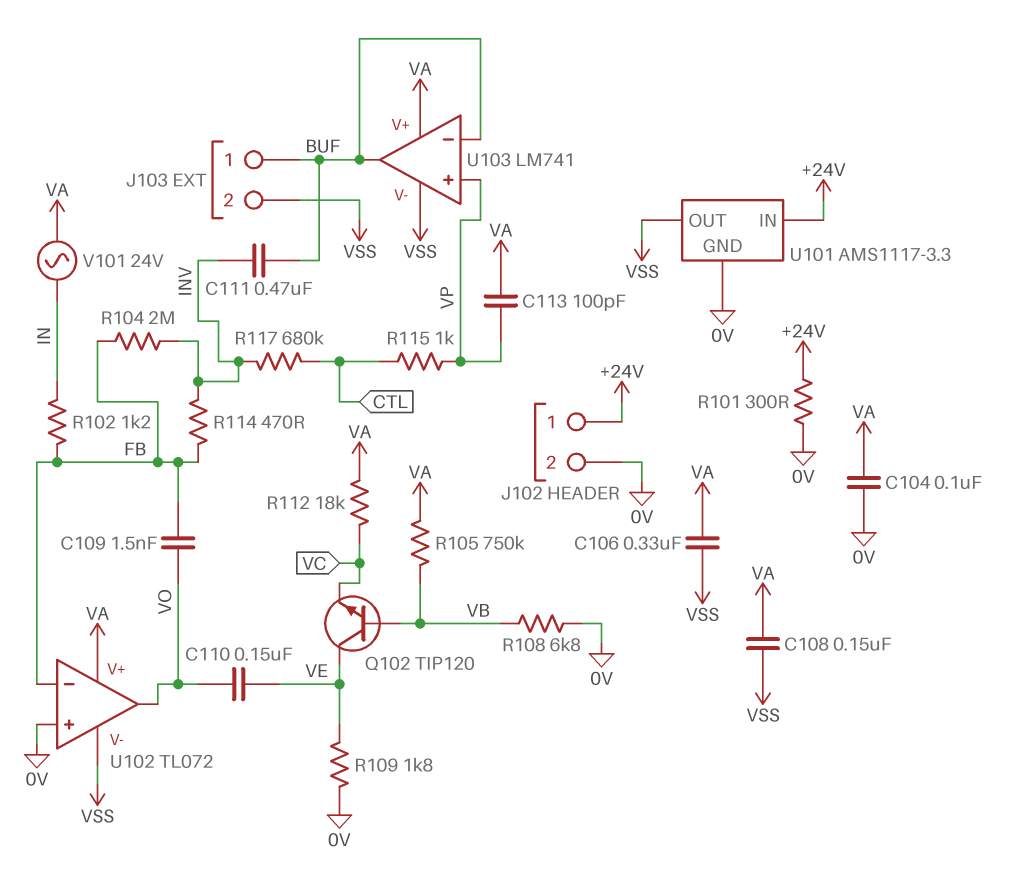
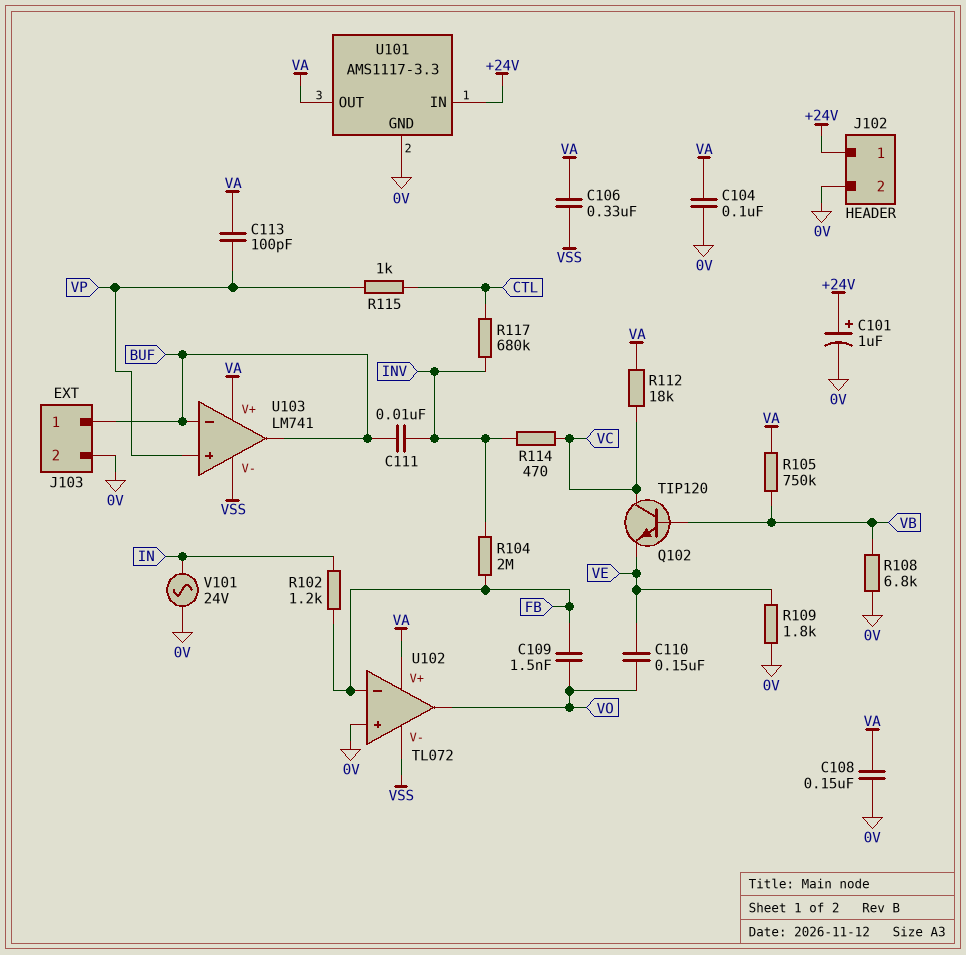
C101: none -> 1uF (plus +24V, minus 0V)
C108: 150nF (VA, VSS) -> 150nF (0V, VA)
C111: 470nF (BUF, INV) -> 10nF (BUF, INV)
J103 pin 2: VSS -> 0V
Q102: NPN TIP120 (B VB, C VE, E VC) -> NPN TIP120 (B VB, C VC, E VE)
R101: 300 (+24V, 0V) -> none
R114: 470 (FB, INV) -> 470 (INV, VC)
U101 pin OUT: VSS -> VA
V101: AC 24V (IN, VA) -> AC 24V (0V, IN)

